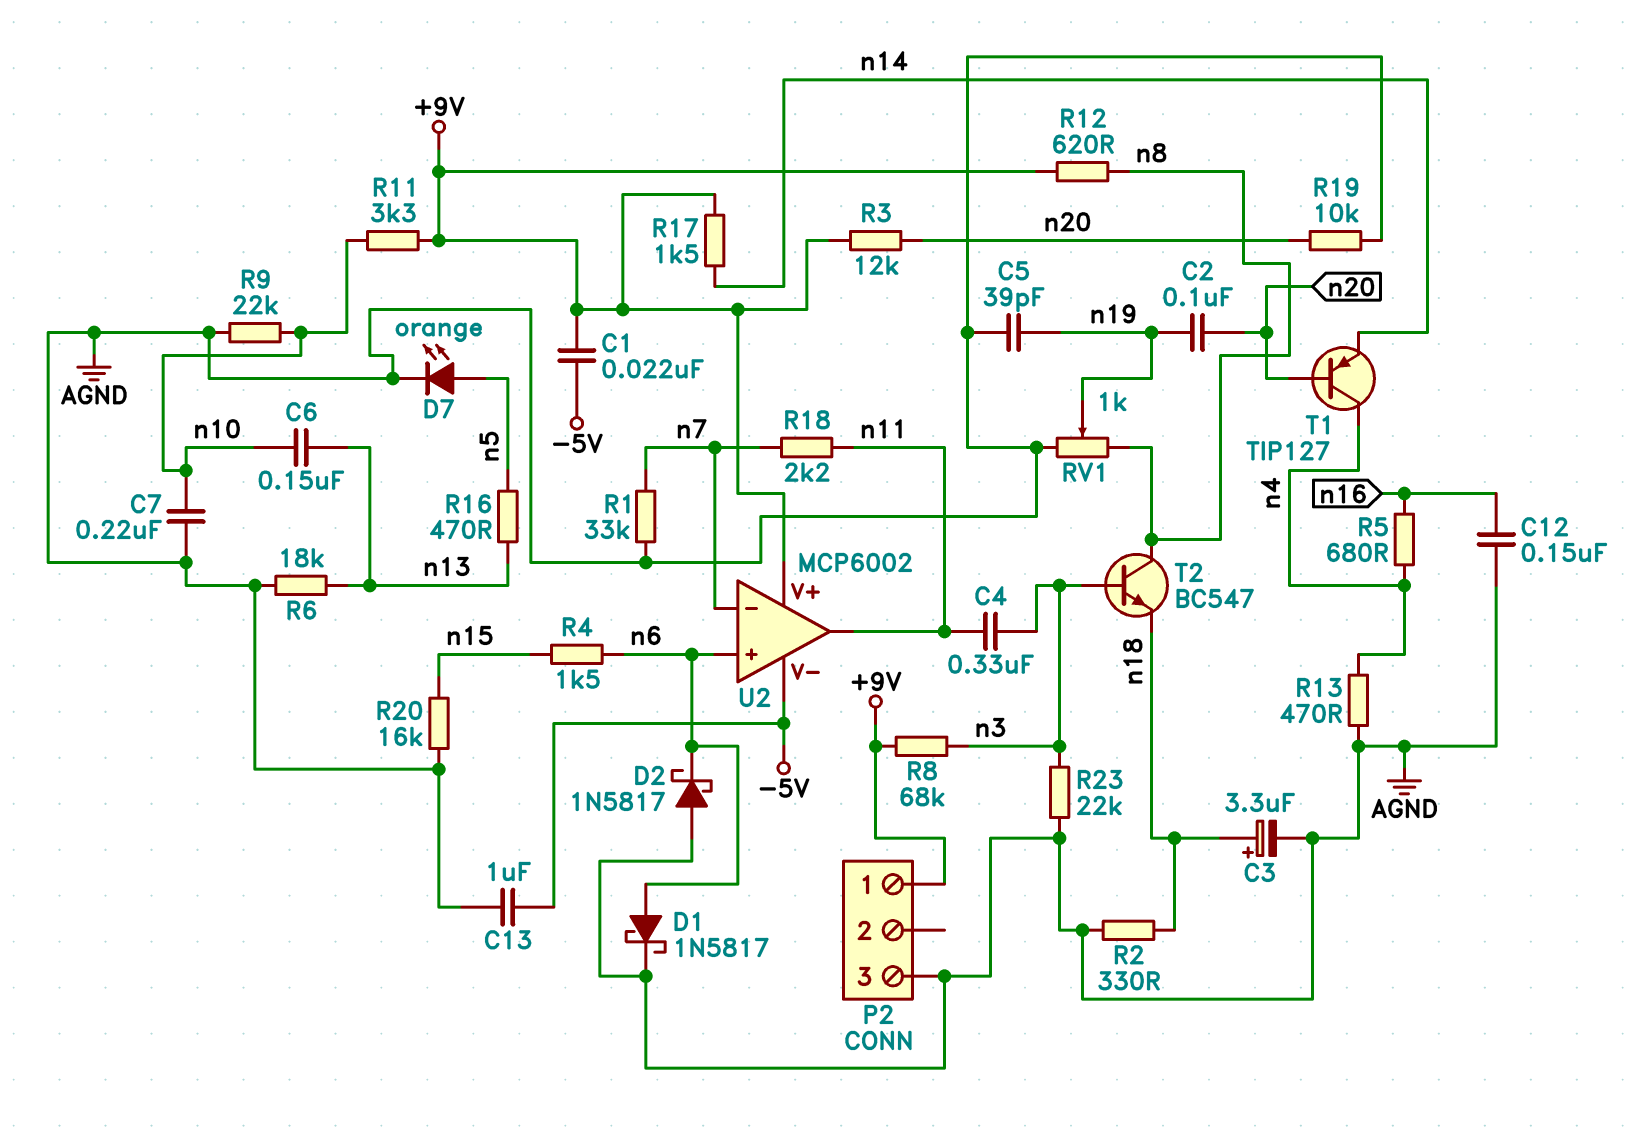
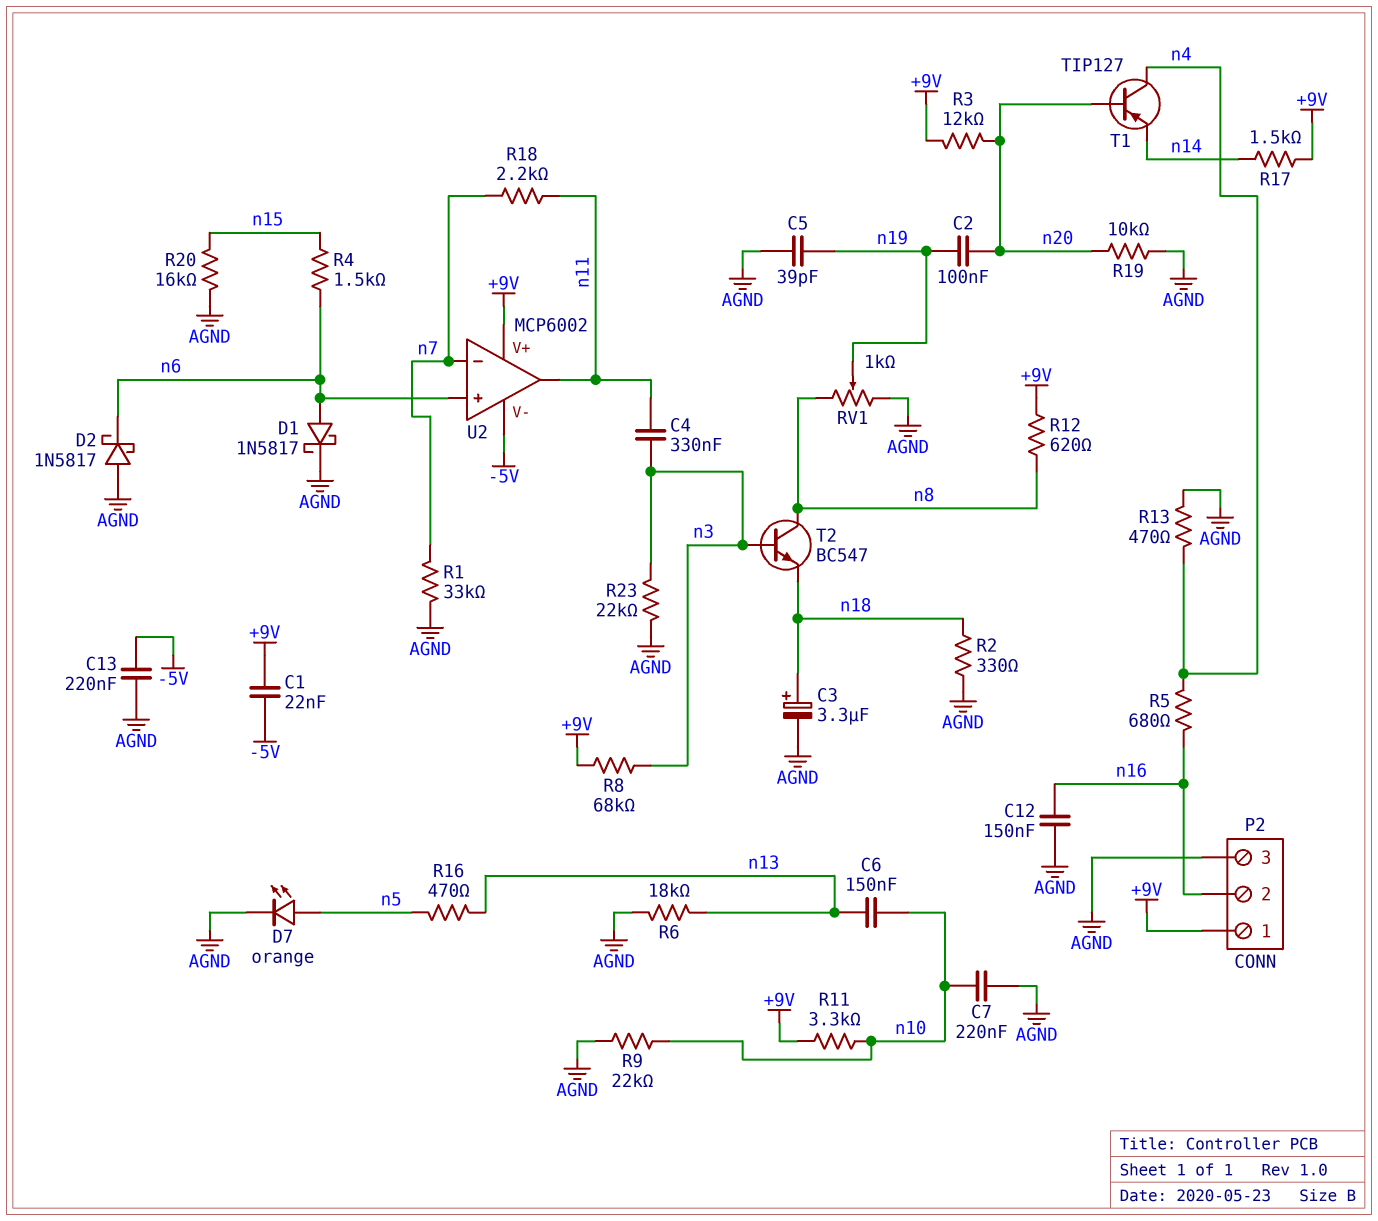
C13: 1uF (-5V, AGND) -> 220nF (-5V, AGND)
P2 pin 2: none -> n16

